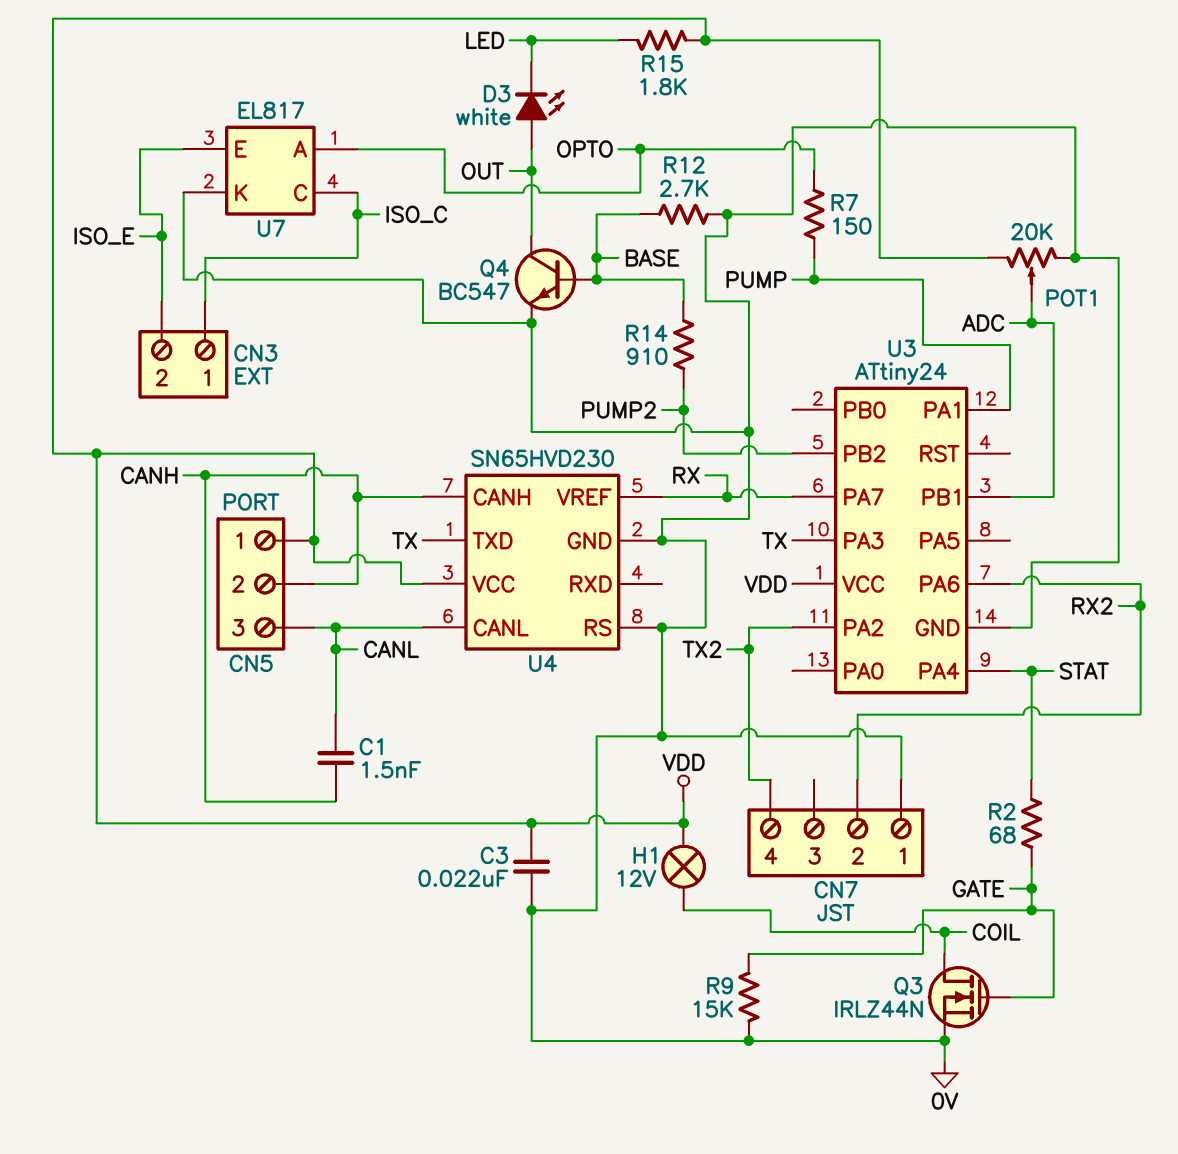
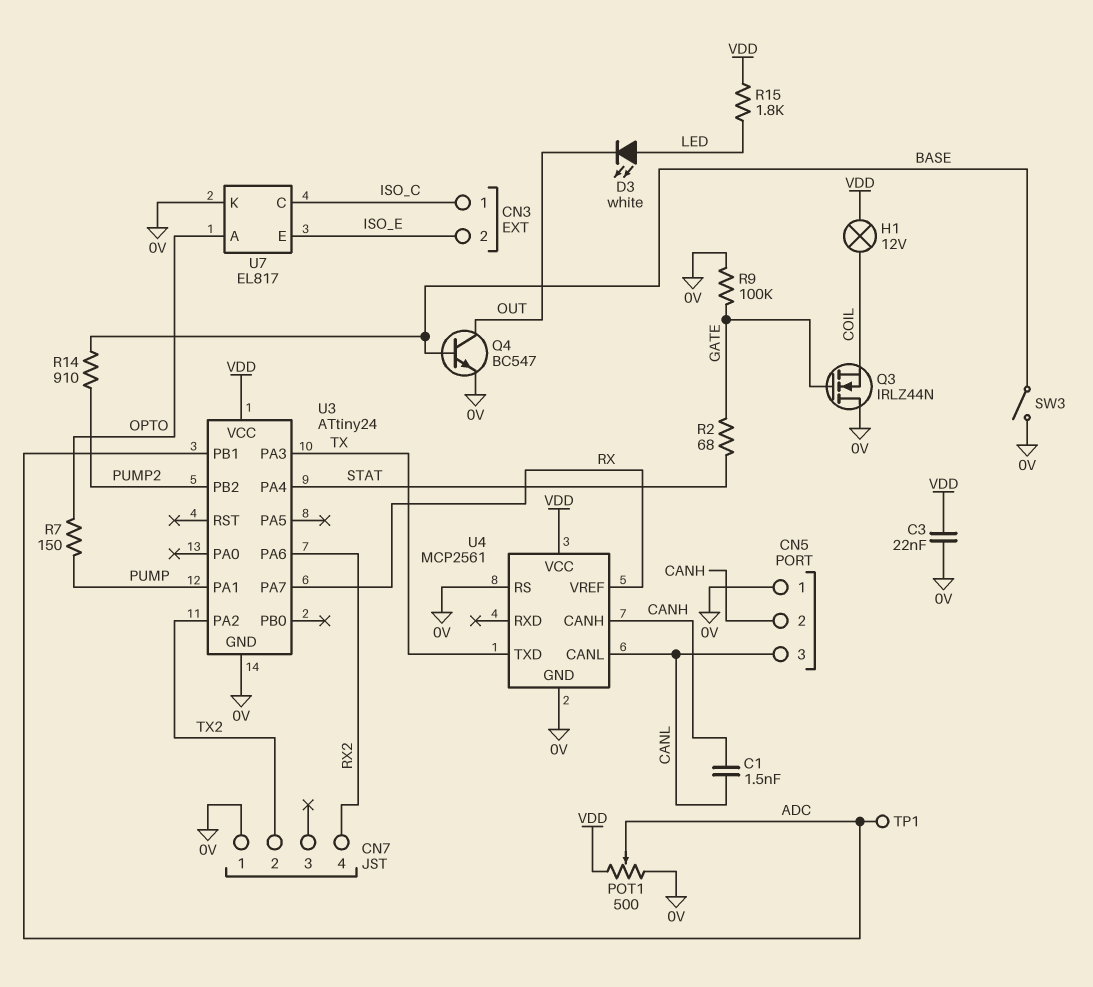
CN5 pin 1: VDD -> 0V
CN7 pin 2: RX2 -> TX2
CN7 pin 4: TX2 -> RX2
D3: LED white (A OUT, K LED) -> LED white (A LED, K OUT)
POT1: 20k (0V, VDD, wiper ADC) -> 500 (0V, VDD, wiper ADC)
Q3: NMOS IRLZ44N (G GATE, D COIL, S 0V) -> NMOS IRLZ44N (G GATE, D 0V, S COIL)
R9: 15k (0V, GATE) -> 100k (0V, GATE)
R12: 2.7k (0V, BASE) -> none
SW3: none -> switch (0V, BASE)
TP1: none -> test point (ADC)
U4: SN65HVD230 -> MCP2561

